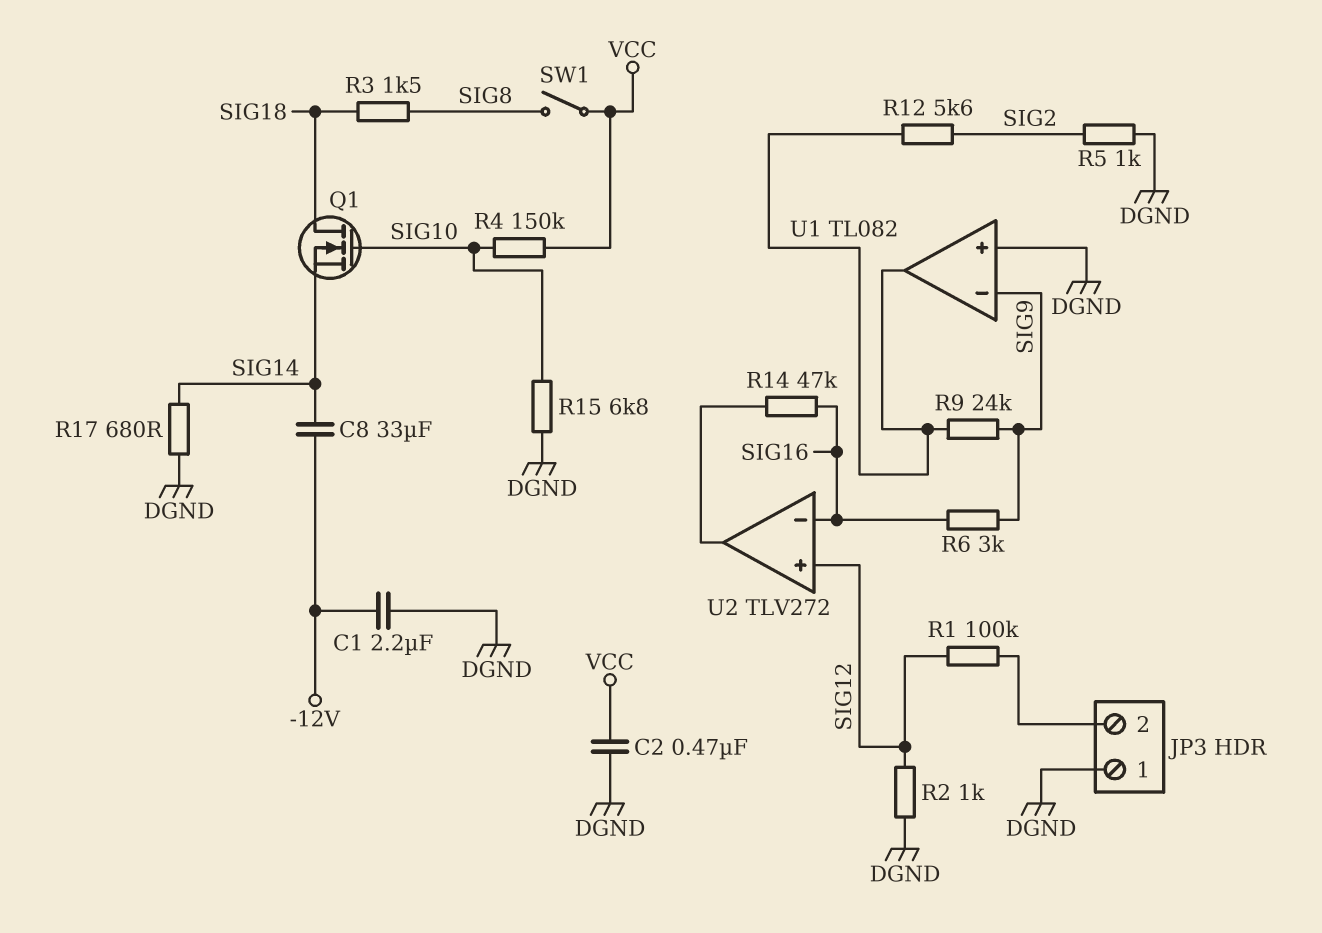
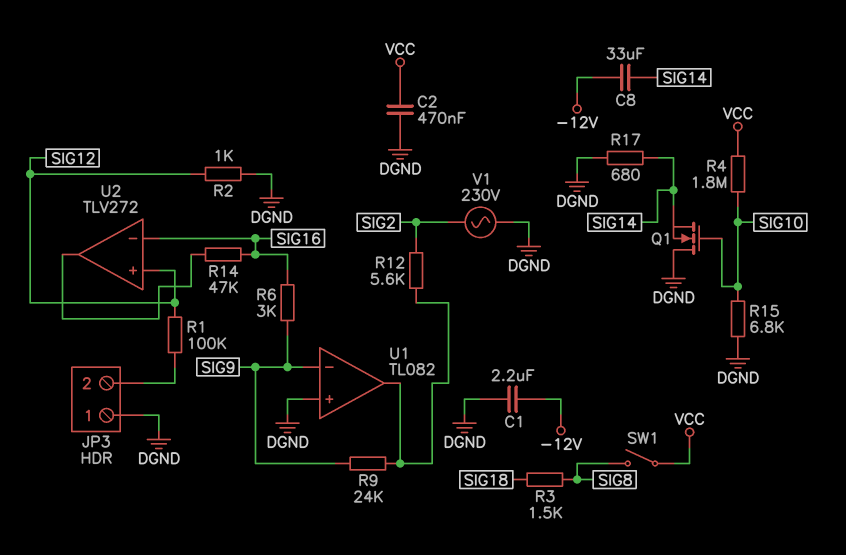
Q1: NMOS (G SIG10, D SIG18, S SIG14) -> NMOS (G SIG10, D DGND, S SIG14)
R4: 150k (SIG10, VCC) -> 1.8M (SIG10, VCC)
R5: 1k (DGND, SIG2) -> none
V1: none -> AC 230V (DGND, SIG2)

